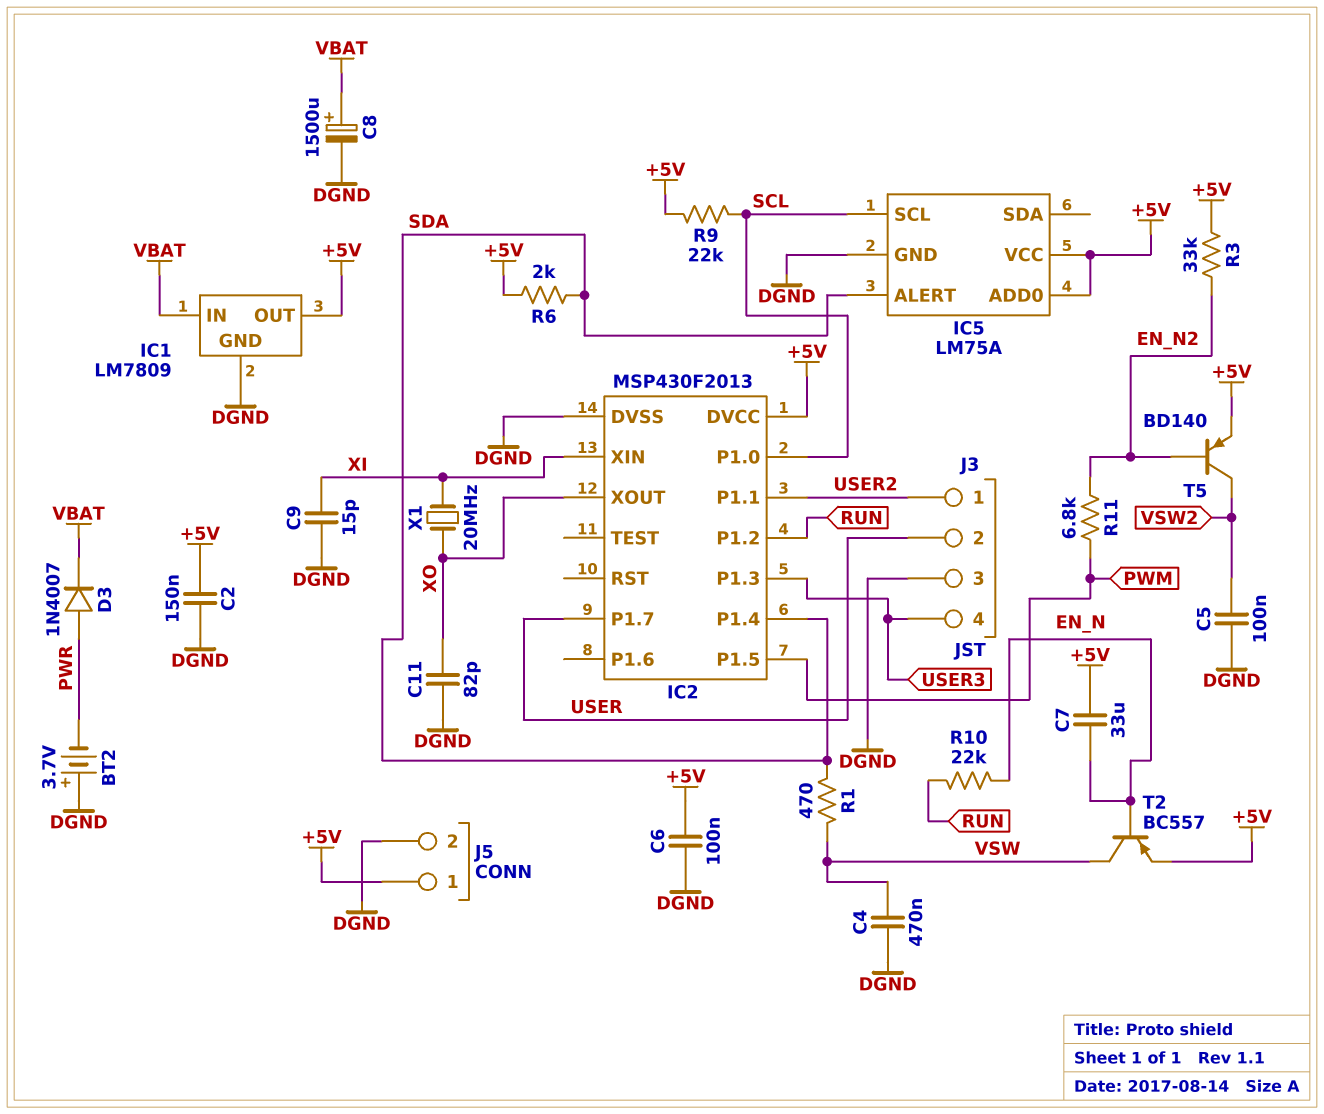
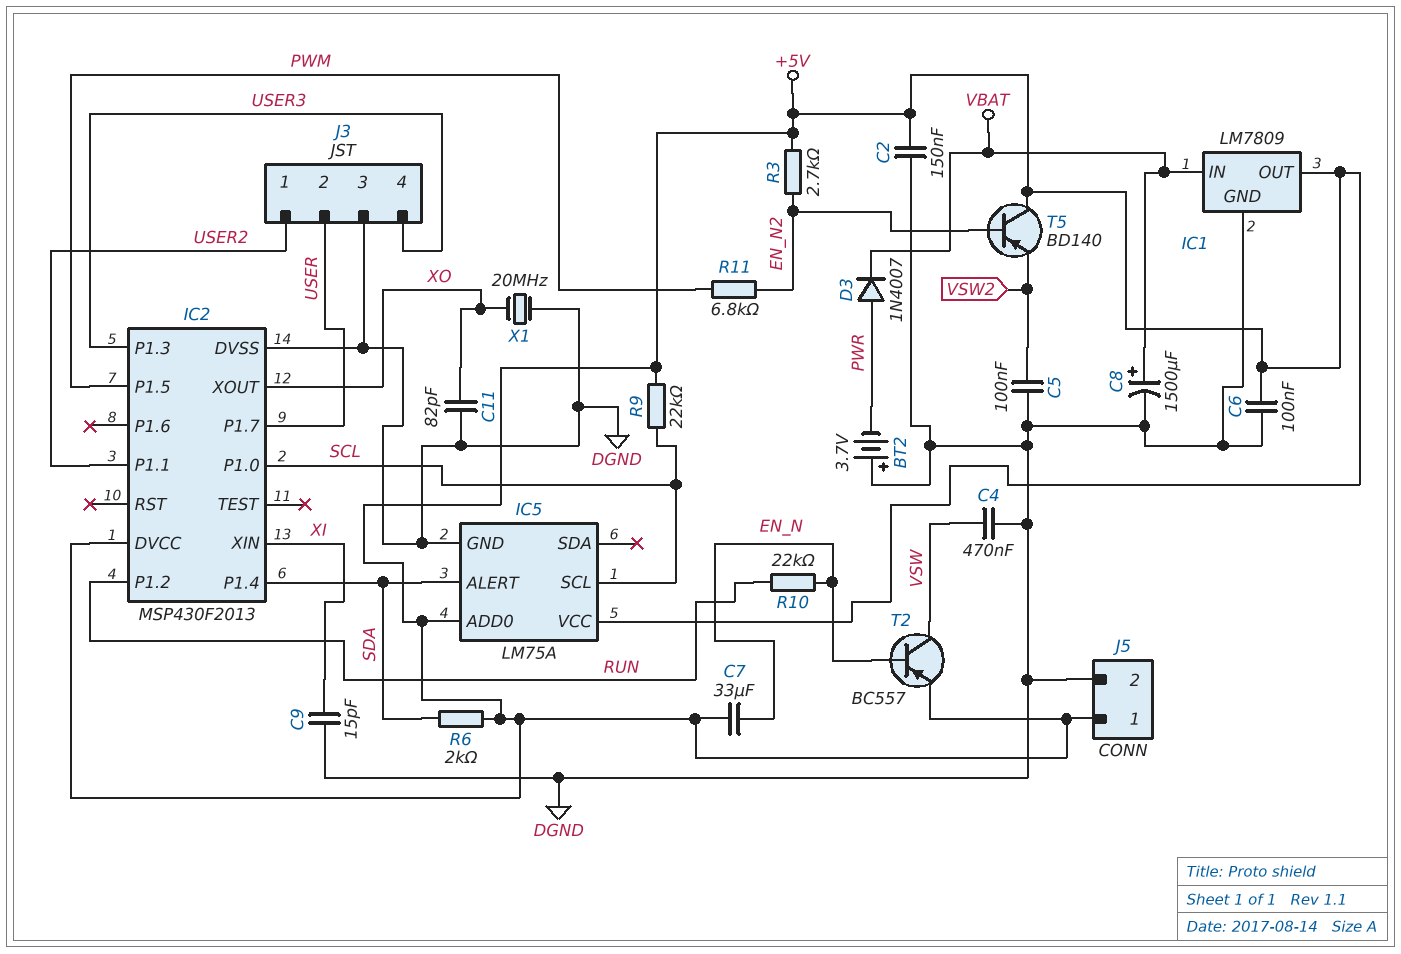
R1: 470 (SDA, VSW) -> none
R3: 33k (+5V, EN_N2) -> 2.7k (+5V, EN_N2)
T5: PNP BD140 (B EN_N2, C VSW2, E +5V) -> PNP BD140 (B EN_N2, C +5V, E VSW2)
X1: 20MHz (XI, XO) -> 20MHz (DGND, XO)

